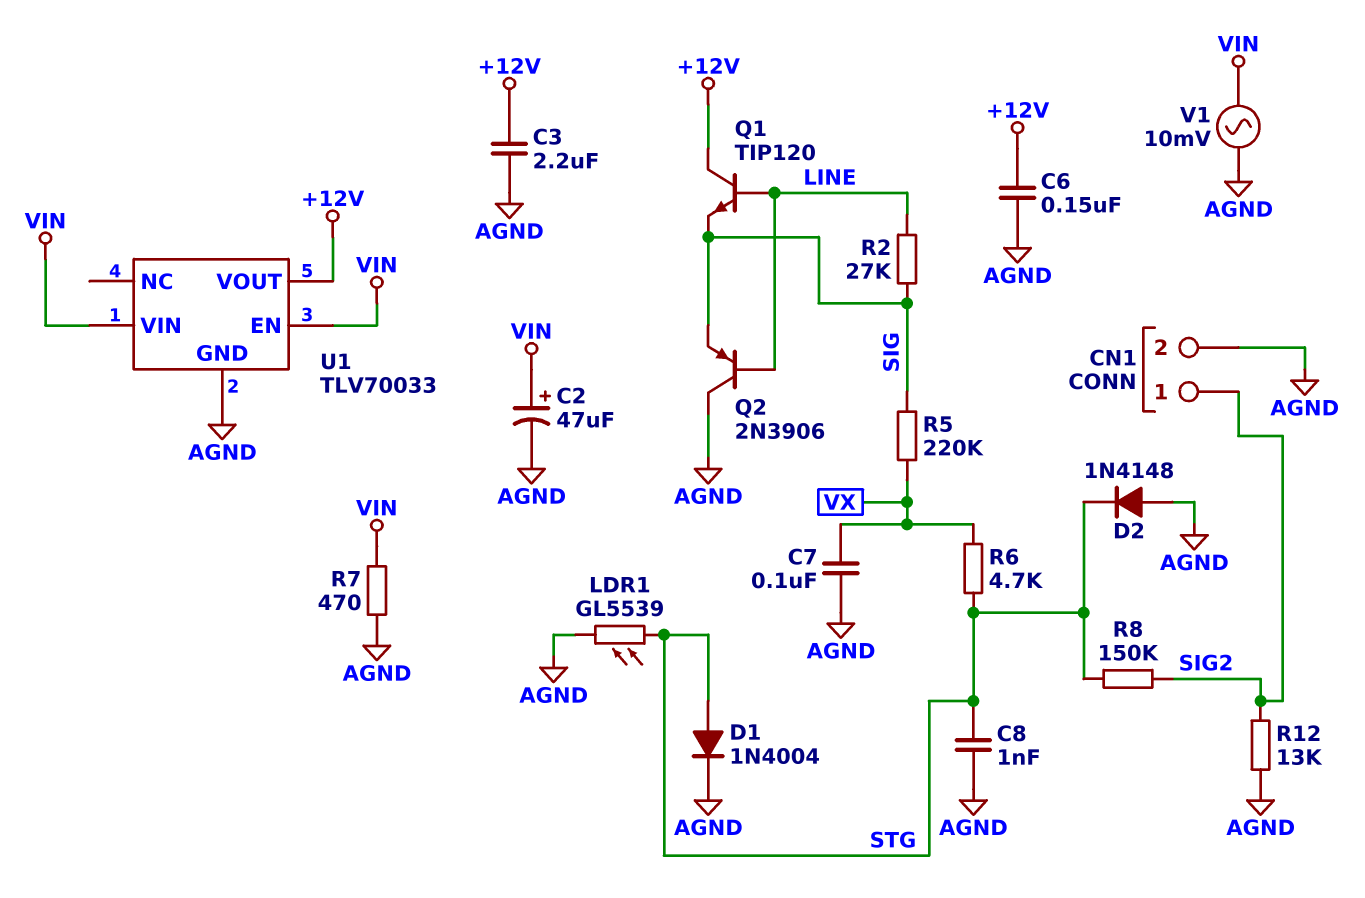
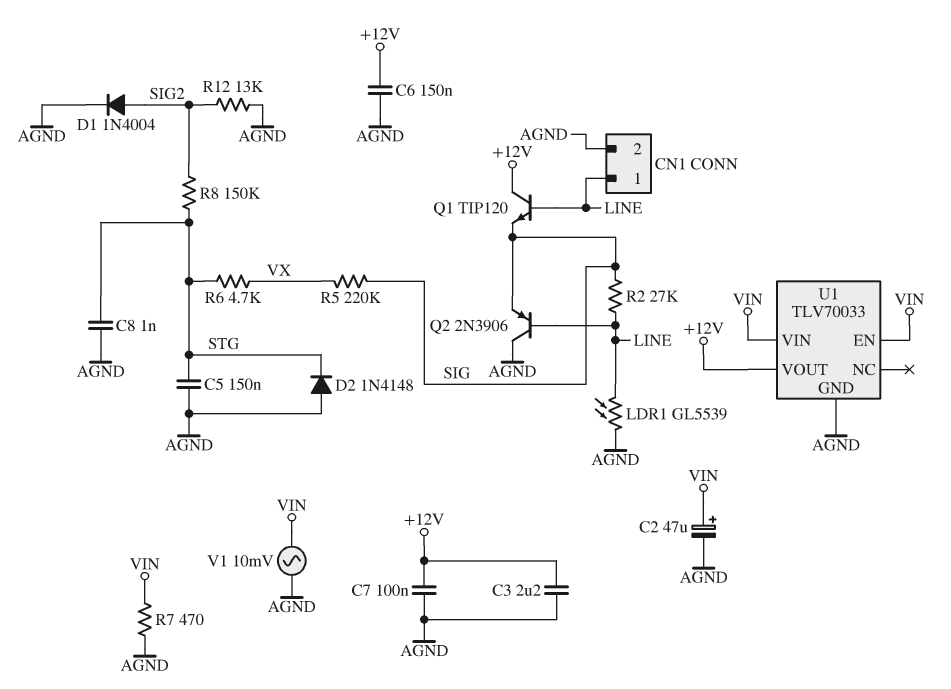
C5: none -> 150nF (AGND, STG)
C7: 100nF (AGND, VX) -> 100nF (+12V, AGND)
CN1 pin 1: SIG2 -> LINE
D1: diode 1N4004 (A STG, K AGND) -> diode 1N4004 (A SIG2, K AGND)
LDR1: GL5539 (AGND, STG) -> GL5539 (AGND, LINE)

